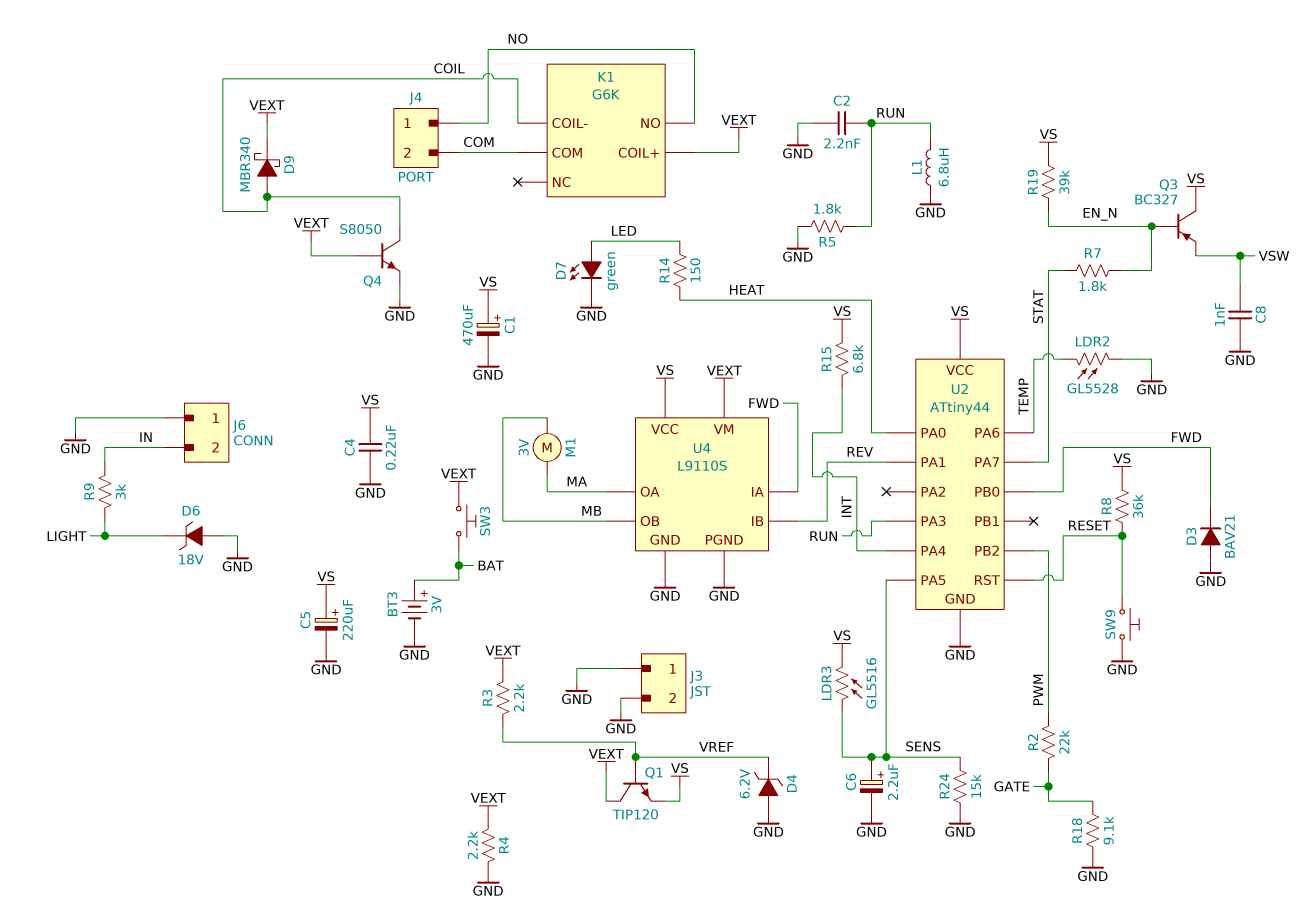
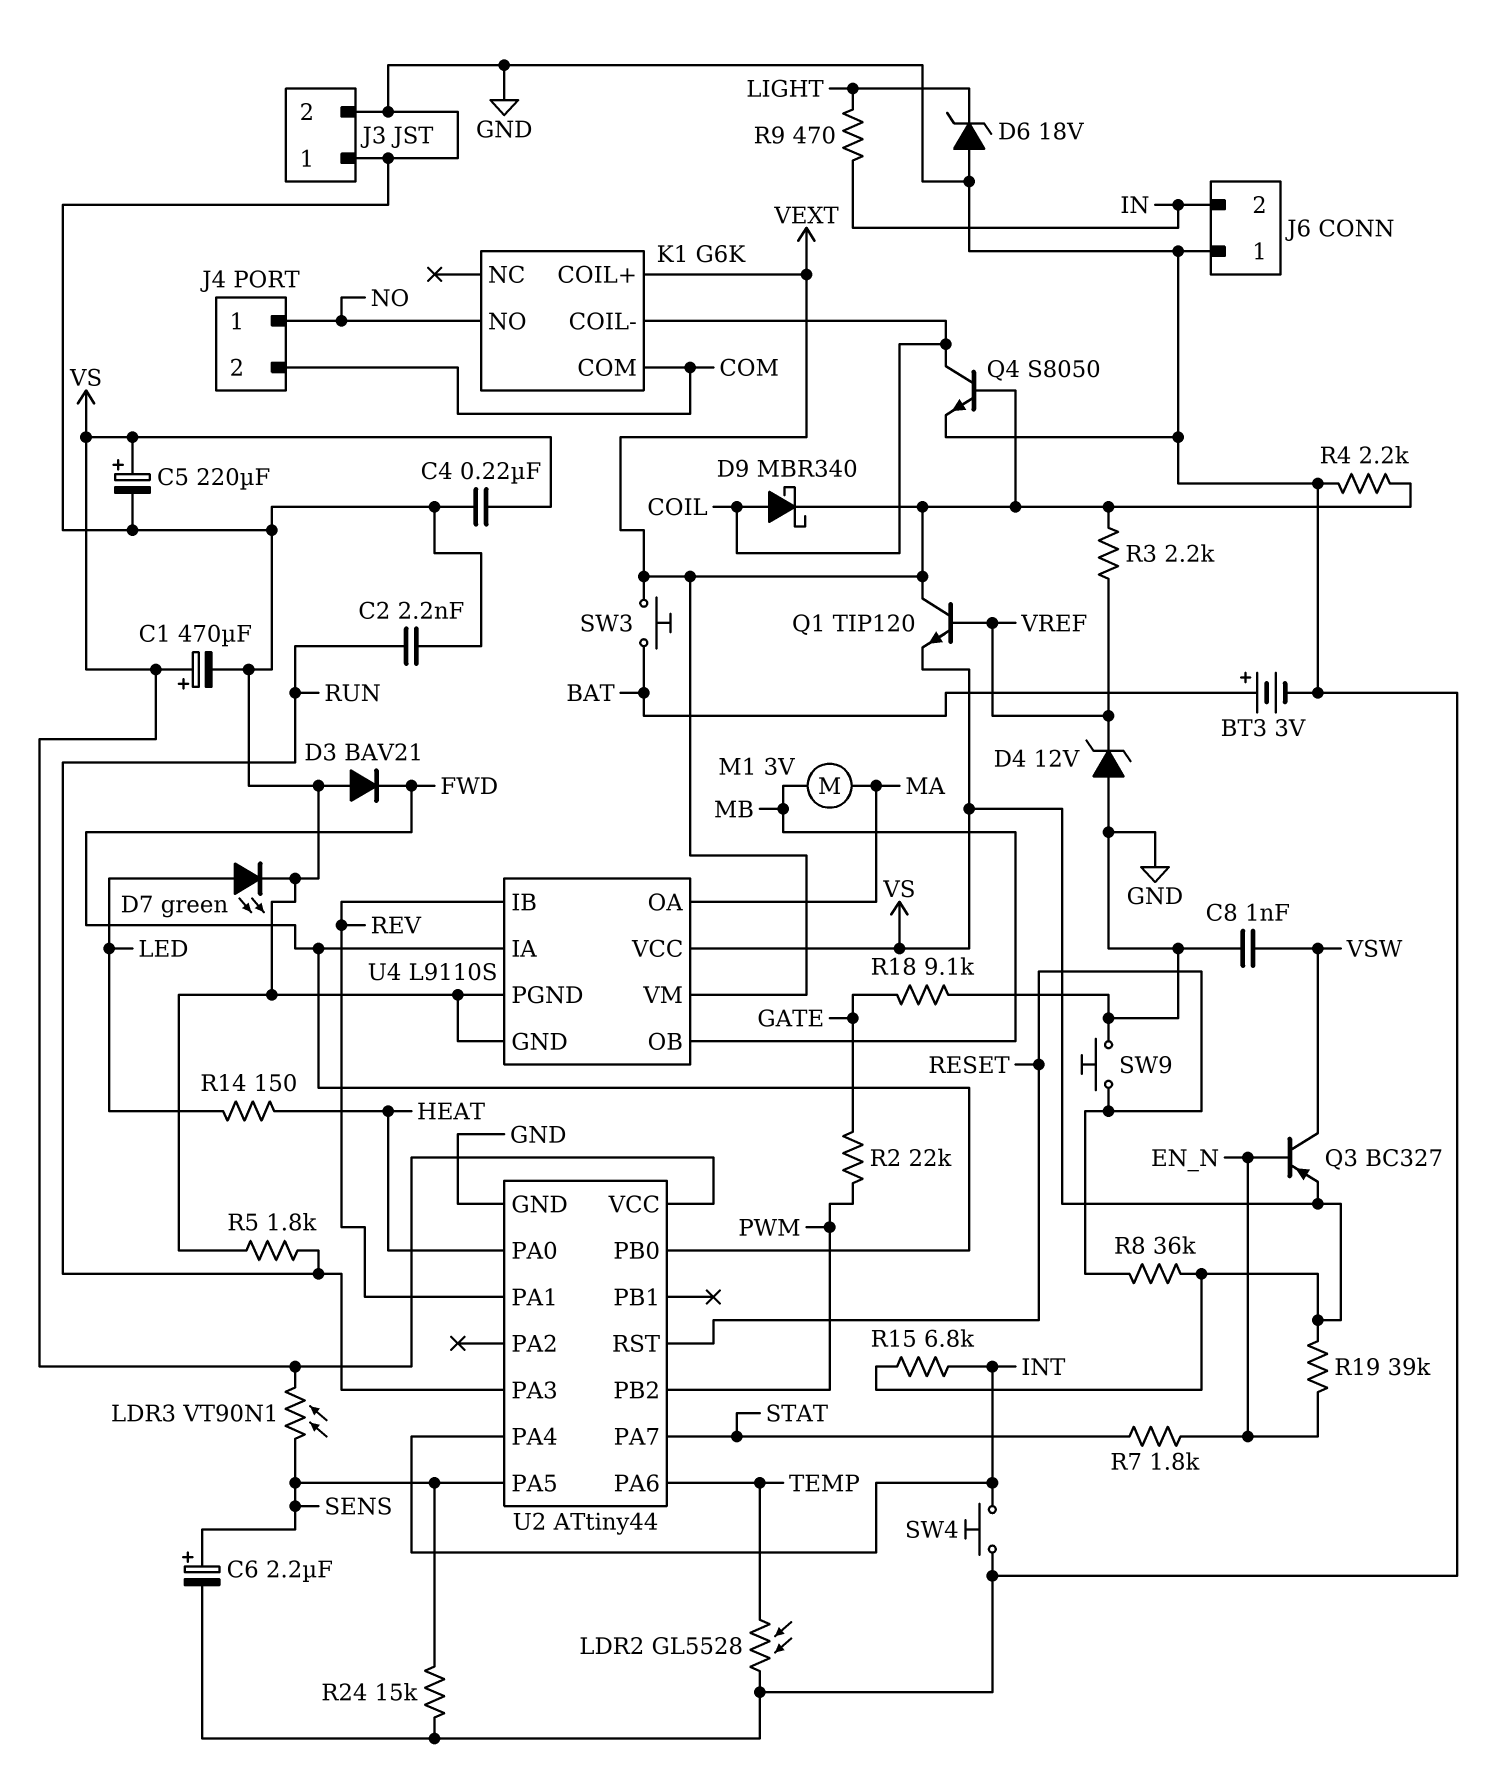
D4: zener 6.2V (A GND, K VREF) -> zener 12V (A GND, K VREF)
L1: 6.8uH (GND, RUN) -> none
LDR3: GL5516 (SENS, VS) -> VT90N1 (SENS, VS)
Q3: PNP BC327 (B EN_N, C VS, E VSW) -> PNP BC327 (B EN_N, C VSW, E VS)
R9: 3k (IN, LIGHT) -> 470 (IN, LIGHT)
SW4: none -> button (GND, INT)

